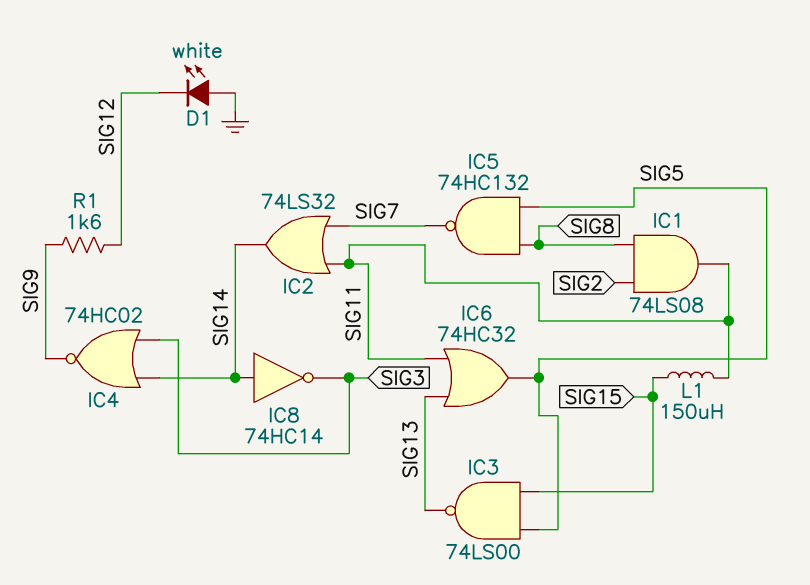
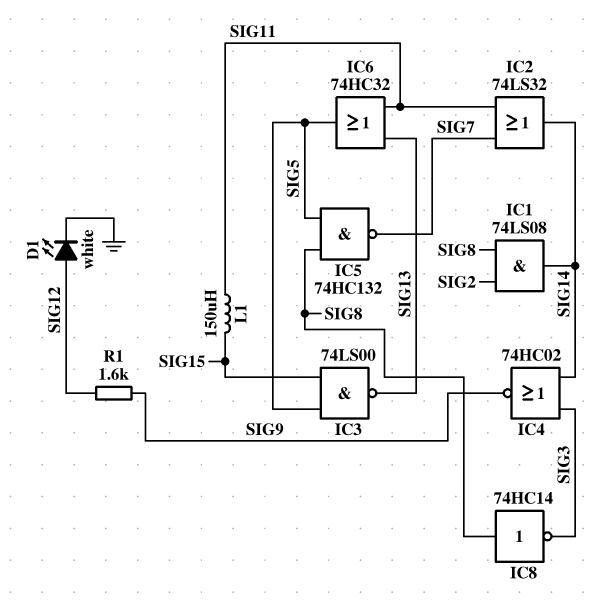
D1: LED white (A GND, K SIG12) -> LED white (A SIG12, K GND)
IC1: AND 74LS08 (in SIG2, in SIG8, out SIG11) -> AND 74LS08 (in SIG2, in SIG8, out SIG14)
IC8: NOT 74HC14 (in SIG14, out SIG3) -> NOT 74HC14 (in SIG8, out SIG3)

